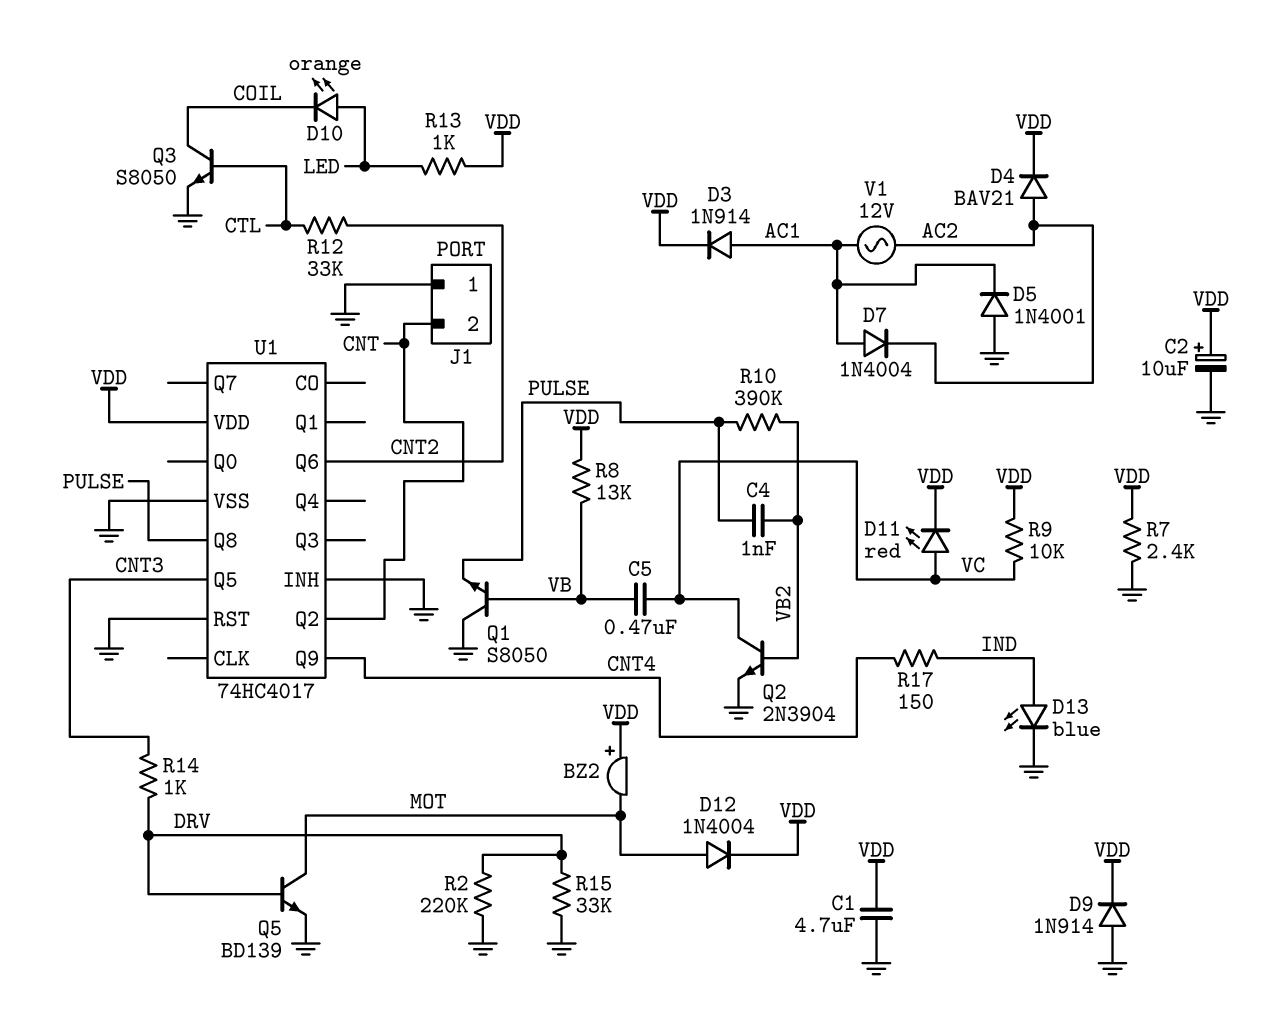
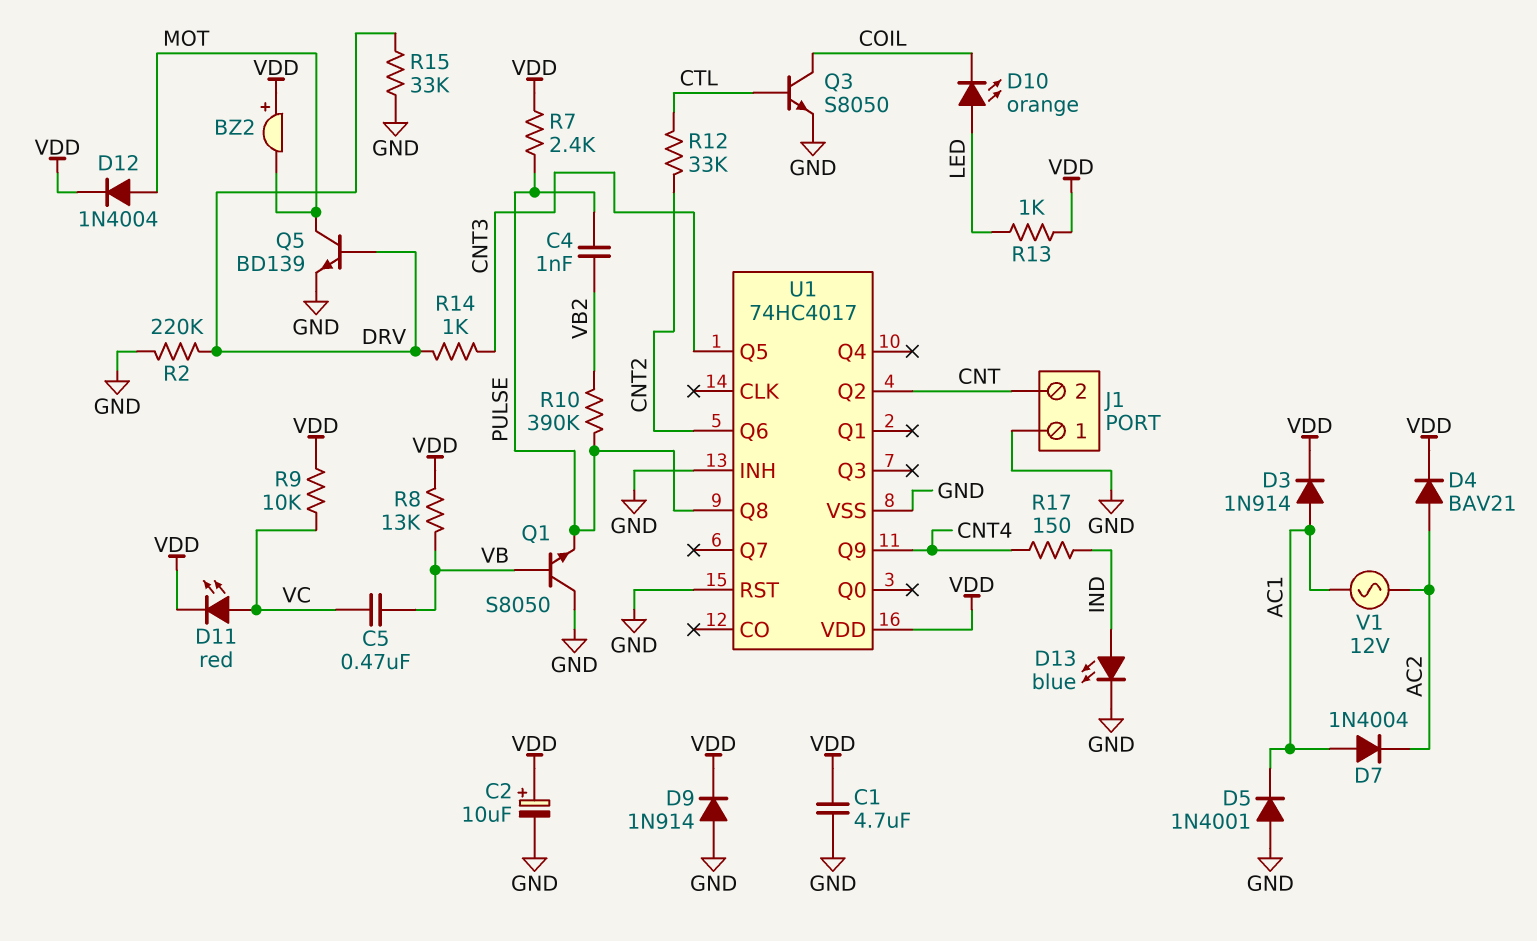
Q2: NPN 2N3904 (B VB2, C VC, E GND) -> none
R7: 2.4k (GND, VDD) -> 2.4k (PULSE, VDD)

